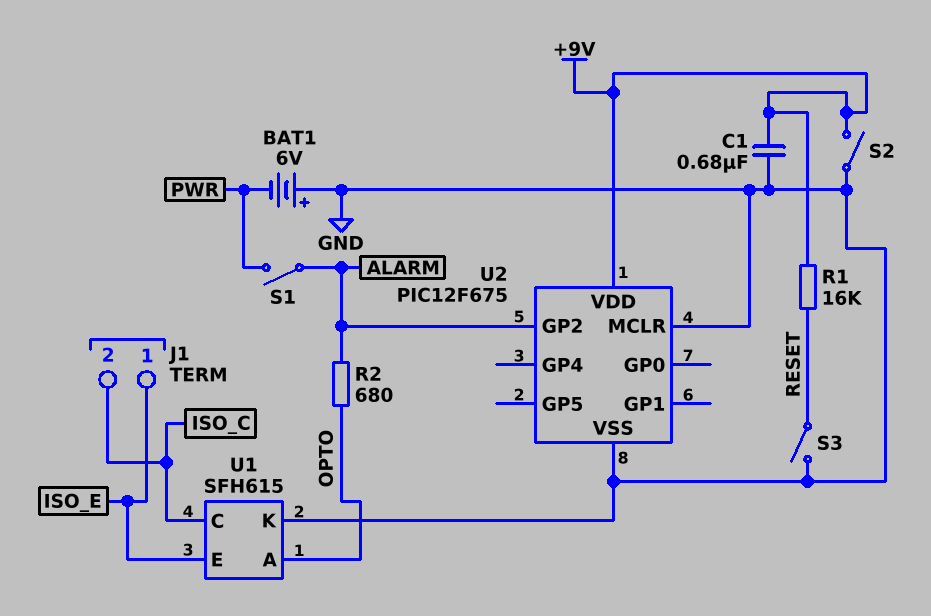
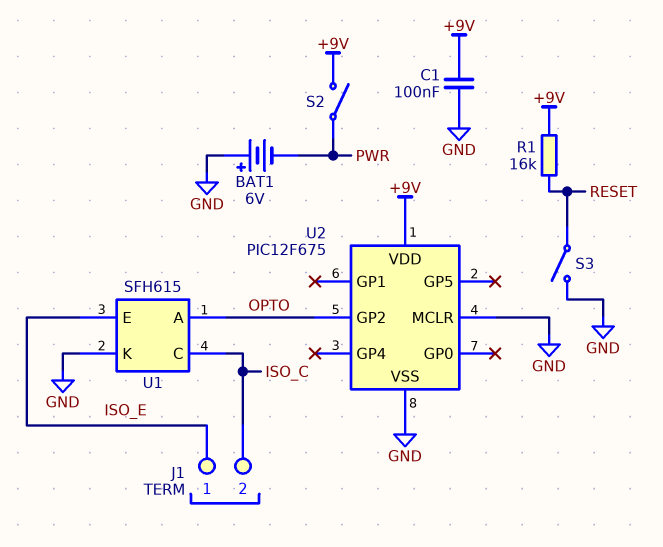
C1: 680nF (+9V, GND) -> 100nF (+9V, GND)
R2: 680 (ALARM, OPTO) -> none
S1: switch (ALARM, PWR) -> none
S2: switch (+9V, GND) -> switch (+9V, PWR)
U2 pin GP2: ALARM -> OPTO

